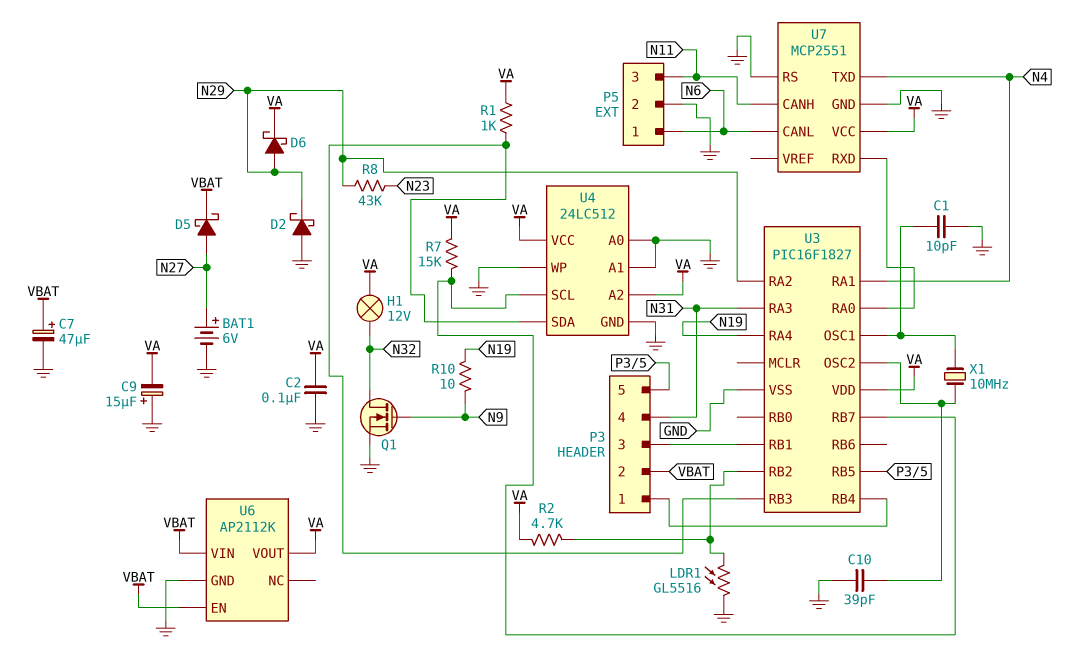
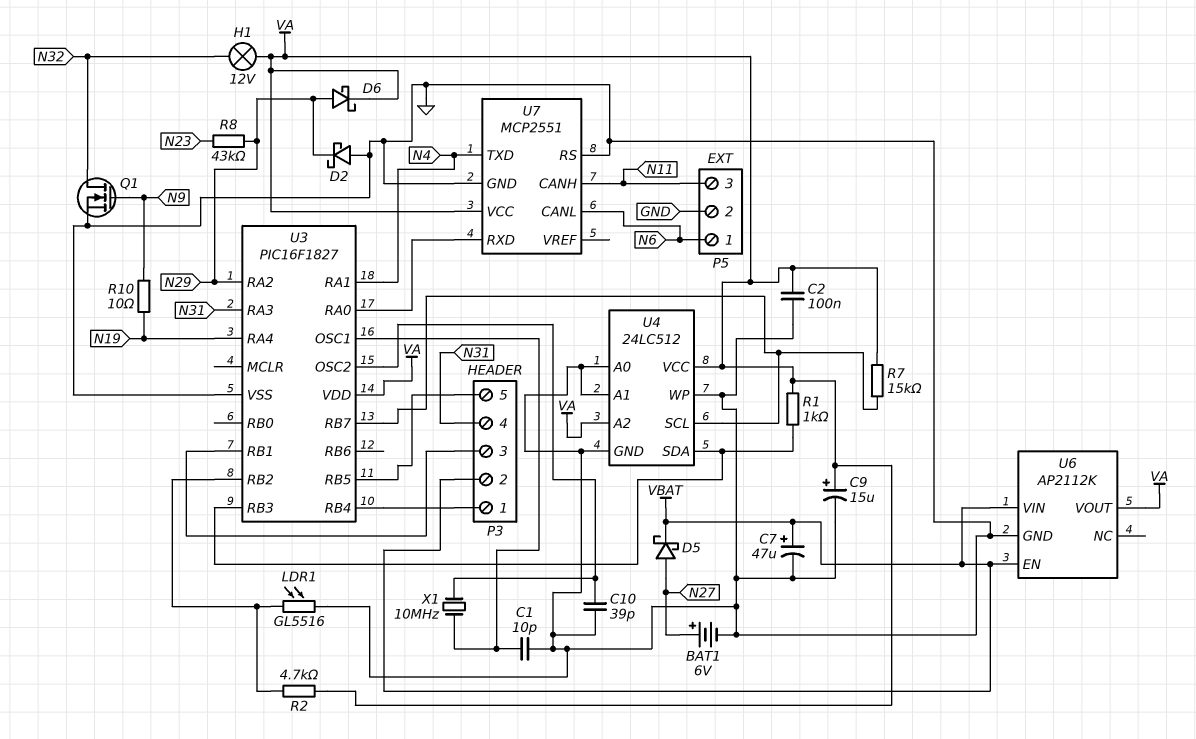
C9: 15uF (plus GND, minus VA) -> 15uF (plus VA, minus GND)

